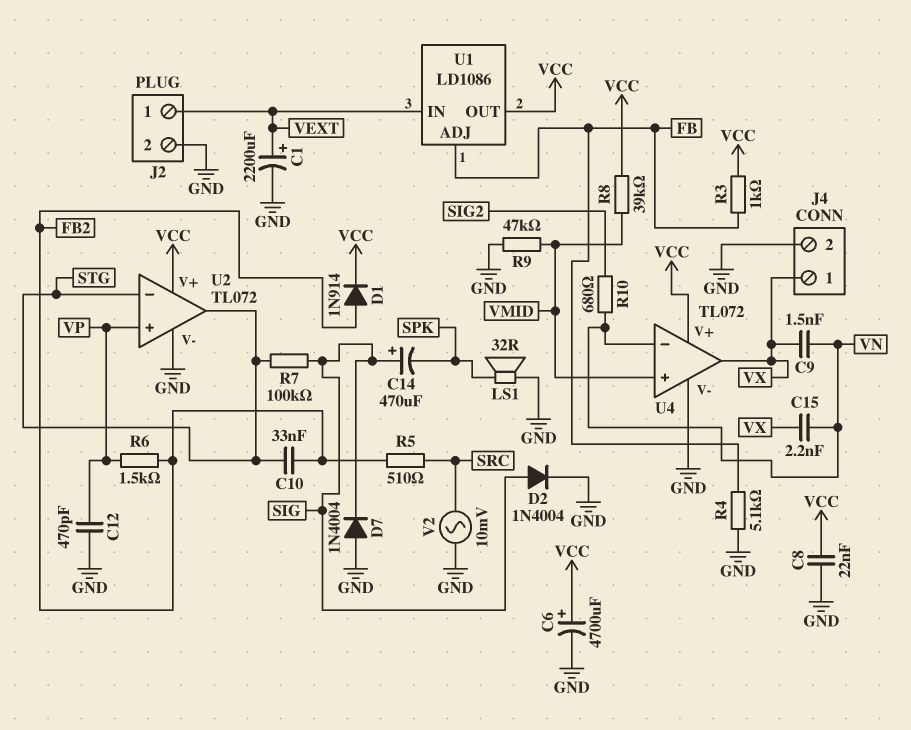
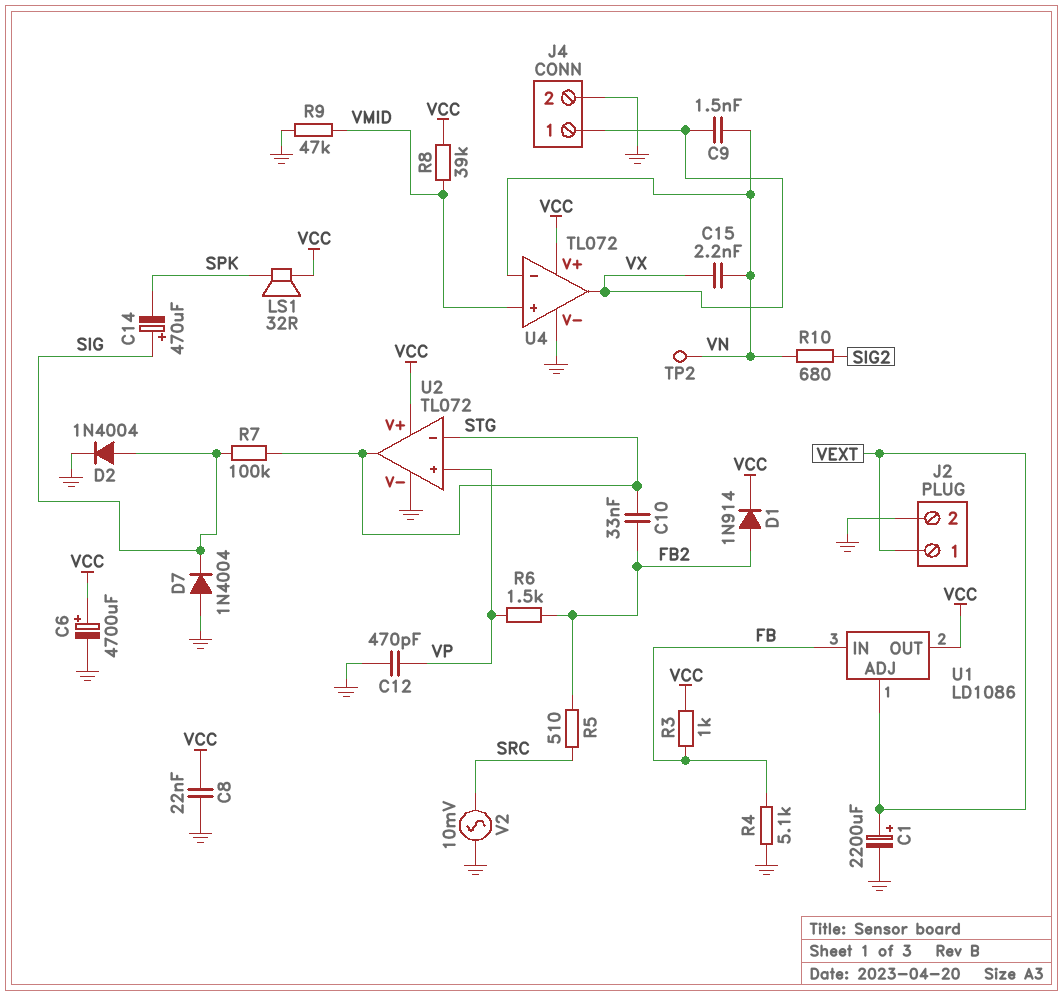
LS1: speaker 32R (GND, SPK) -> speaker 32R (SPK, VCC)
TP2: none -> test point (VN)
U1 pin ADJ: FB -> VEXT
U1 pin IN: VEXT -> FB

